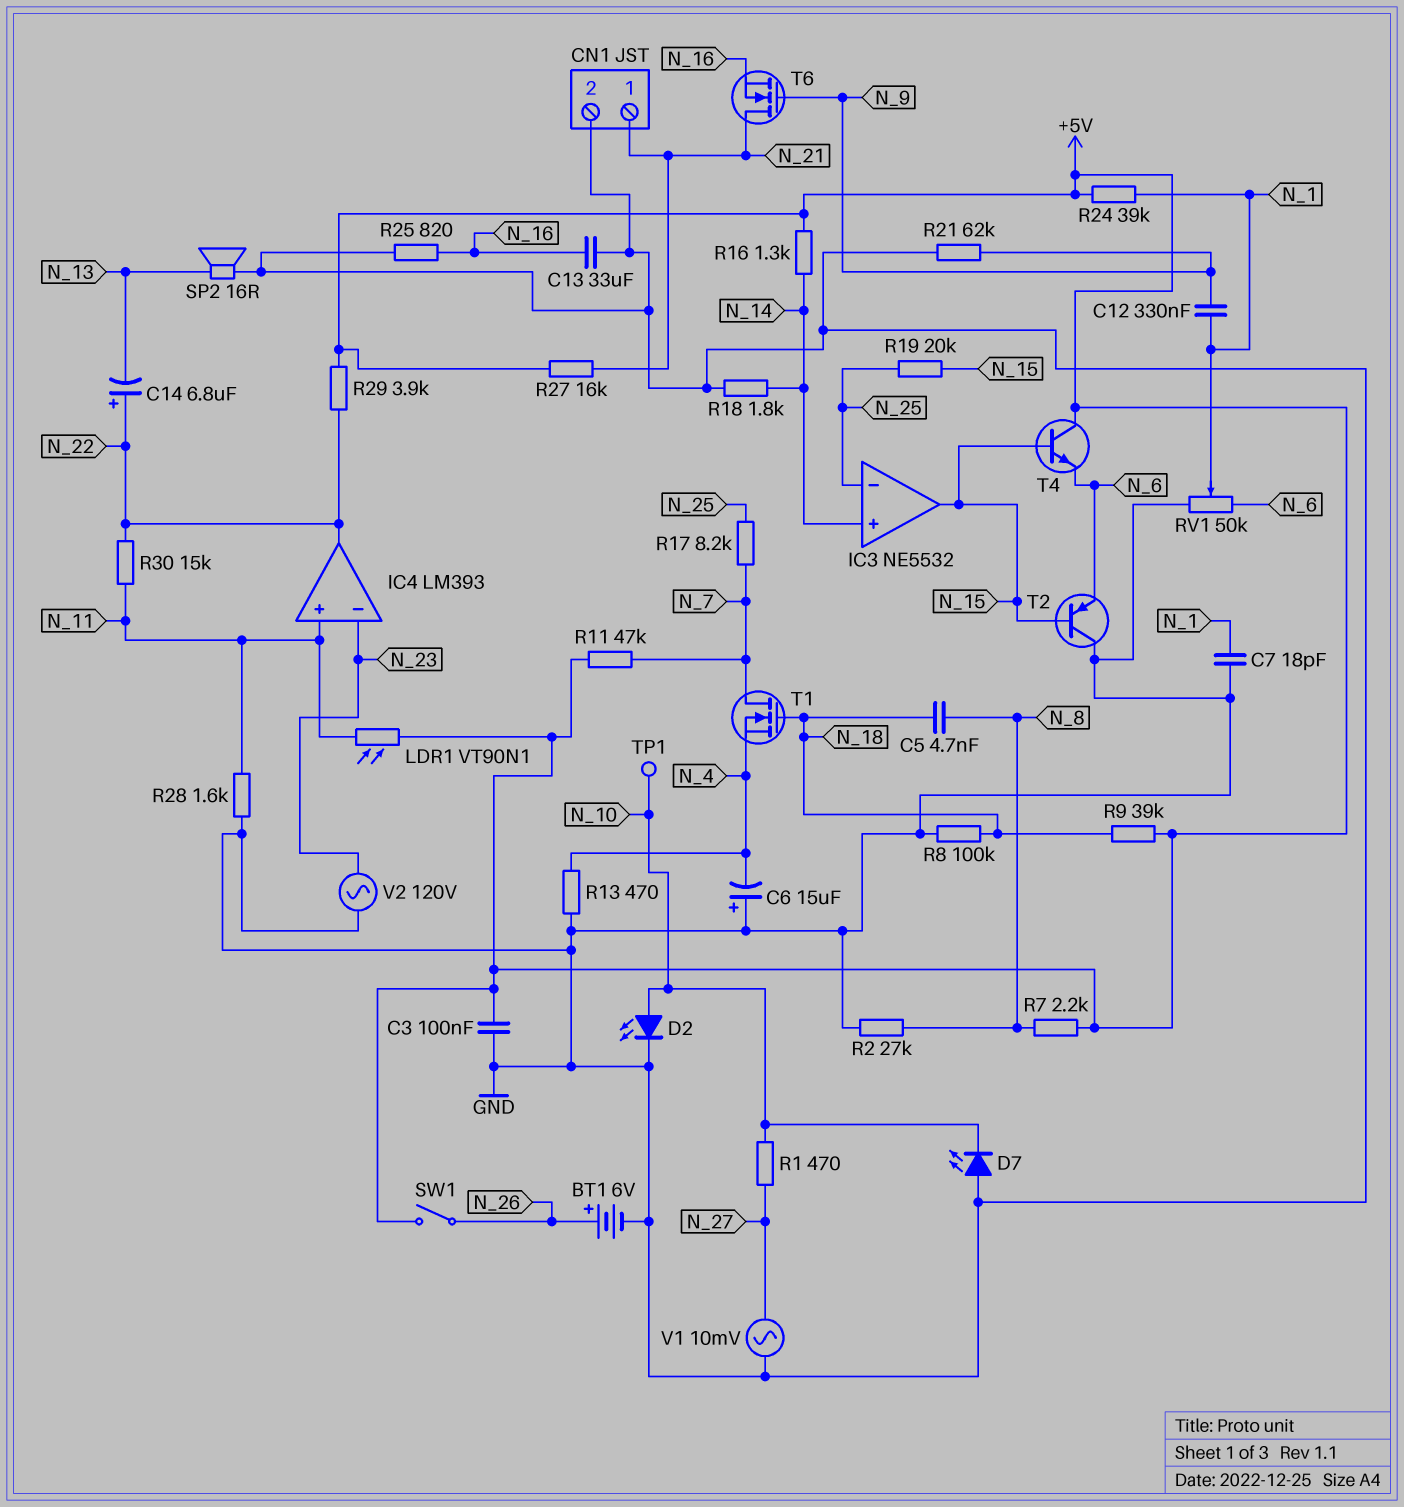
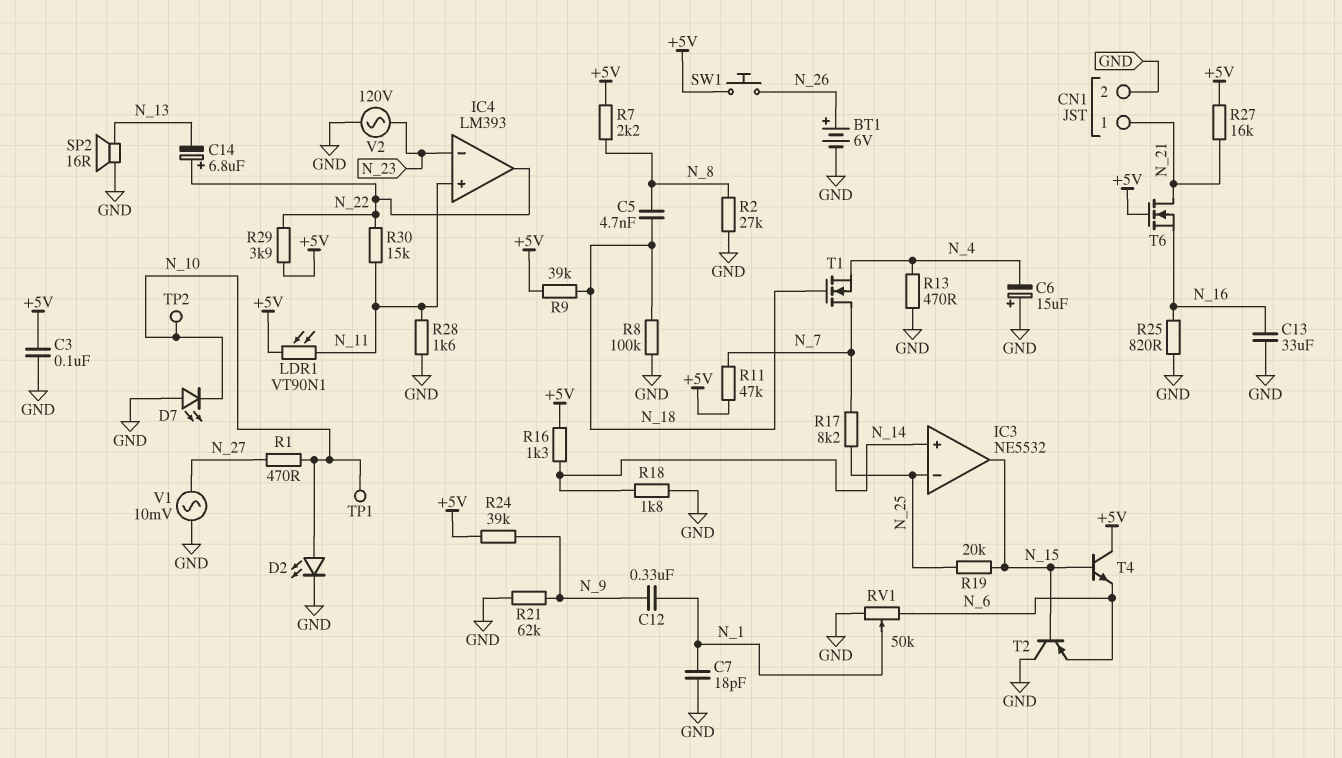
R24: 39k (+5V, N_1) -> 39k (+5V, N_9)
SW1: switch (+5V, N_26) -> button (+5V, N_26)
T6: NMOS (G N_9, D N_21, S N_16) -> NMOS (G +5V, D N_21, S N_16)
TP2: none -> test point (N_10)

